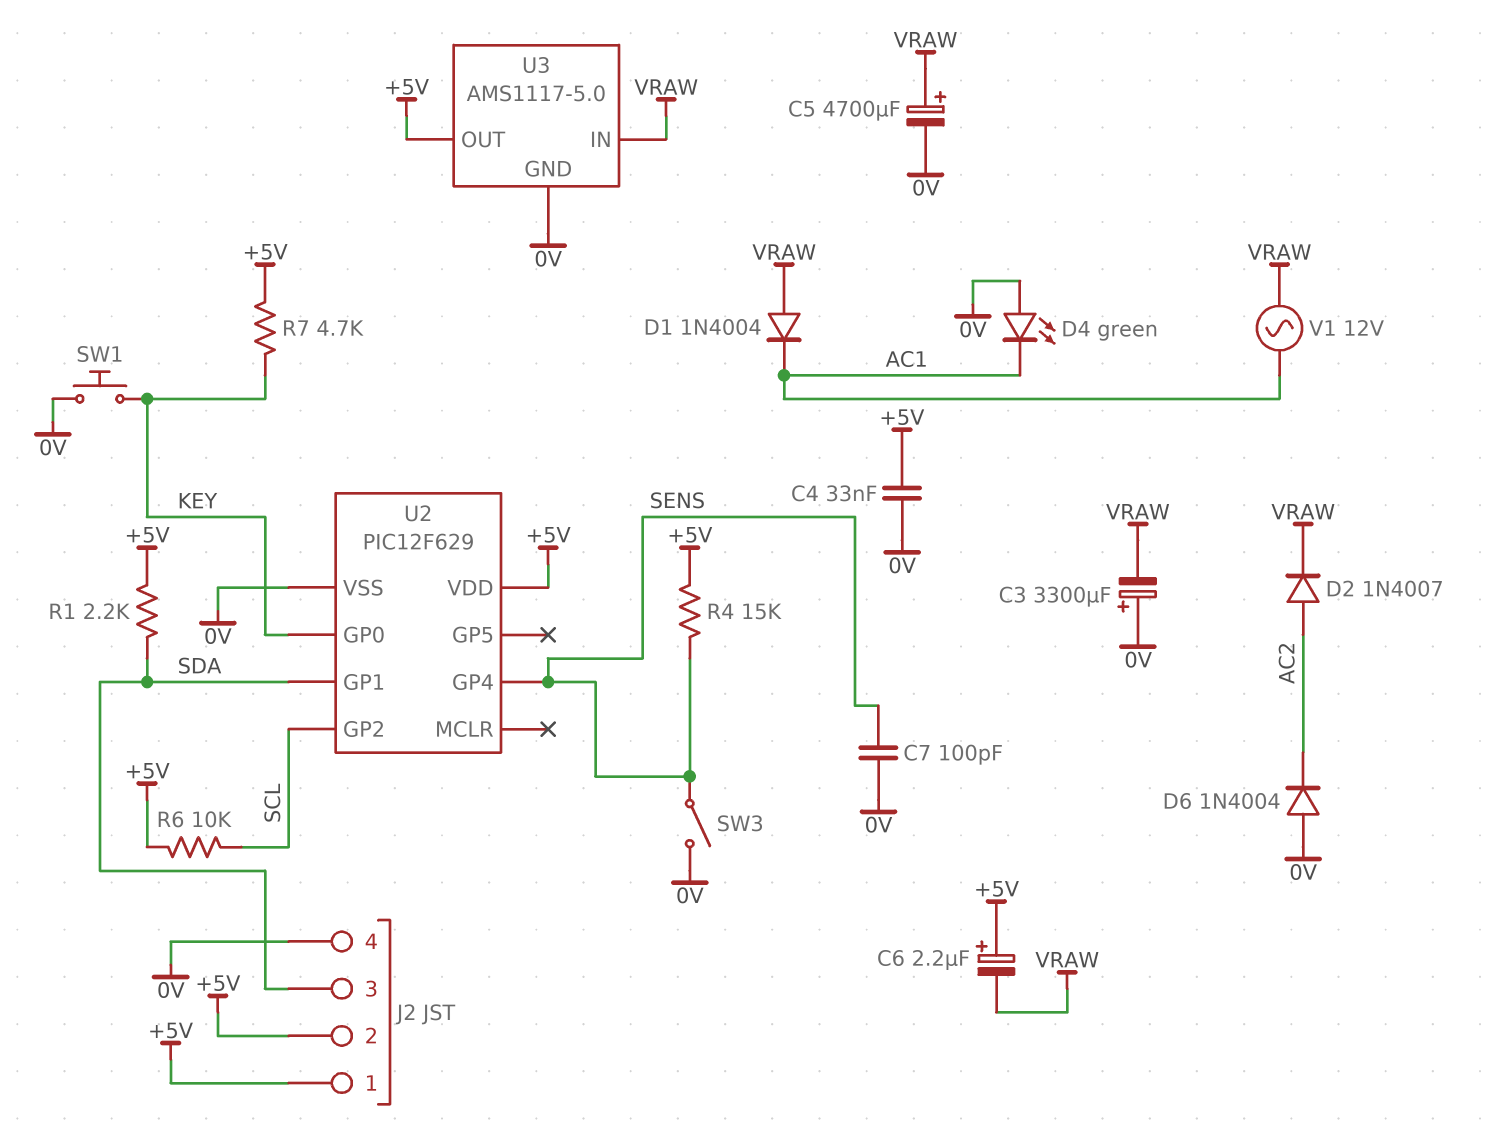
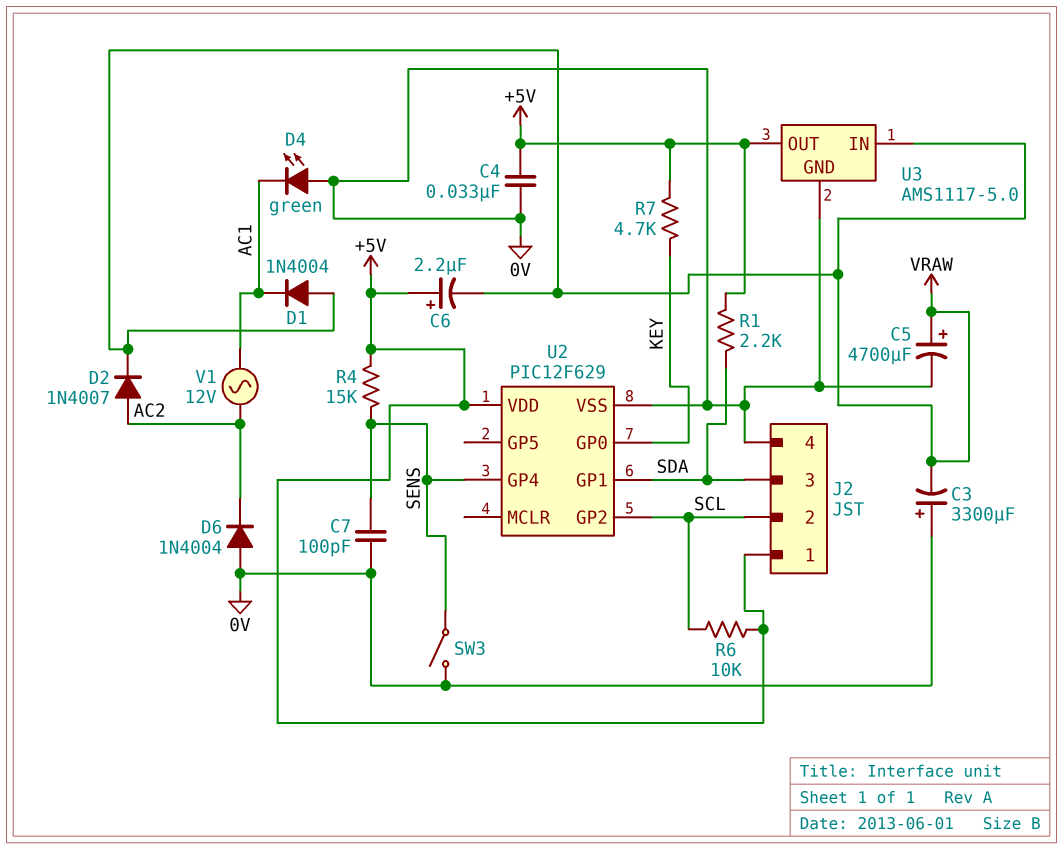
J2 pin 2: +5V -> SCL
SW1: button (0V, KEY) -> none
V1: AC 12V (AC1, VRAW) -> AC 12V (AC1, AC2)

